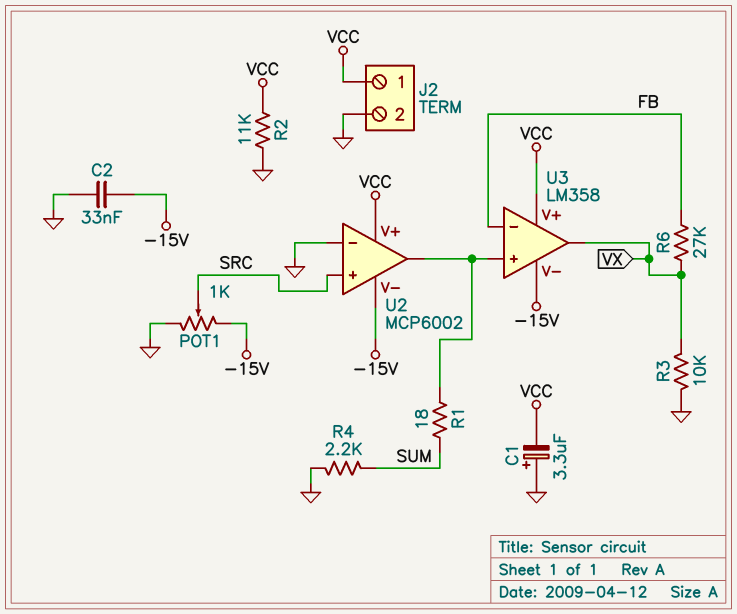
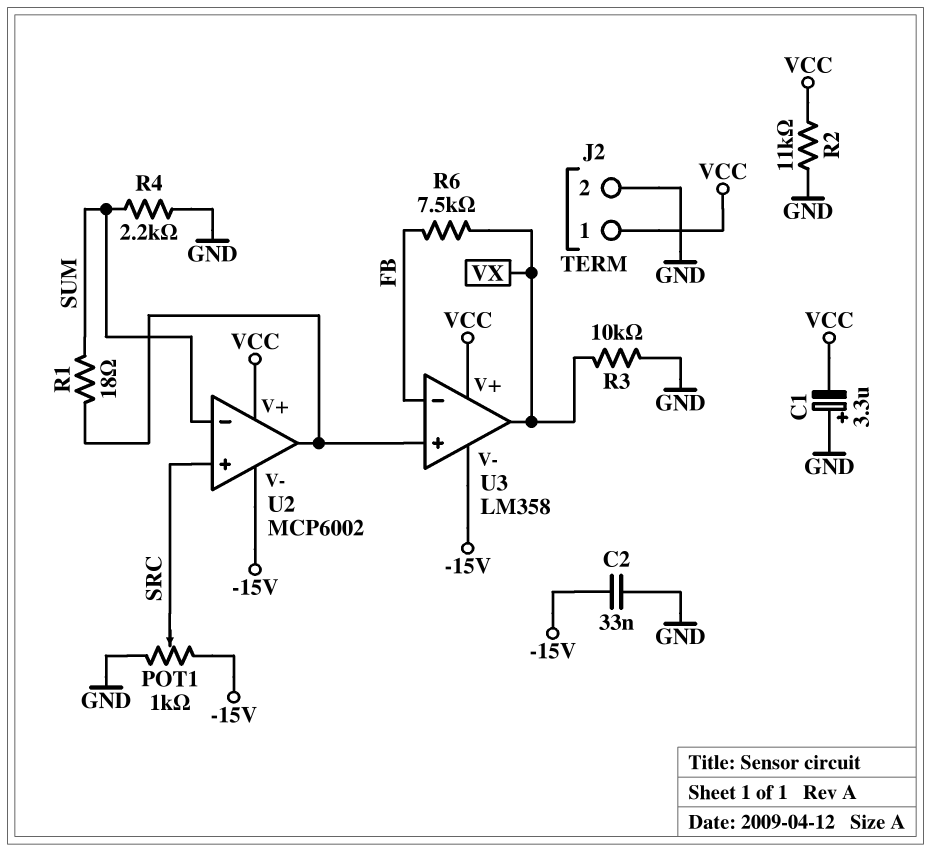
R6: 27k (FB, VX) -> 7.5k (FB, VX)
U2 pin in-: GND -> SUM

